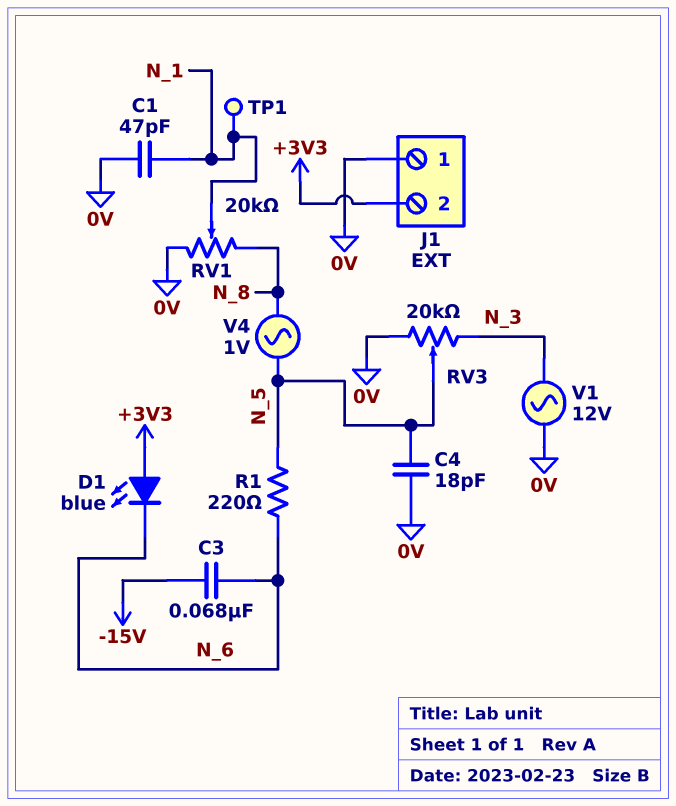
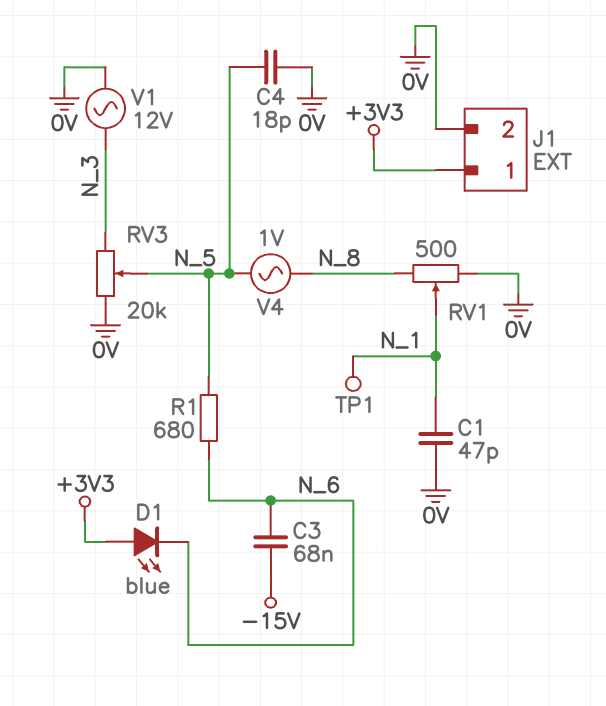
J1 pin 1: 0V -> +3V3
J1 pin 2: +3V3 -> 0V
R1: 220 (N_5, N_6) -> 680 (N_5, N_6)
RV1: 20k (0V, N_8, wiper N_1) -> 500 (0V, N_8, wiper N_1)

